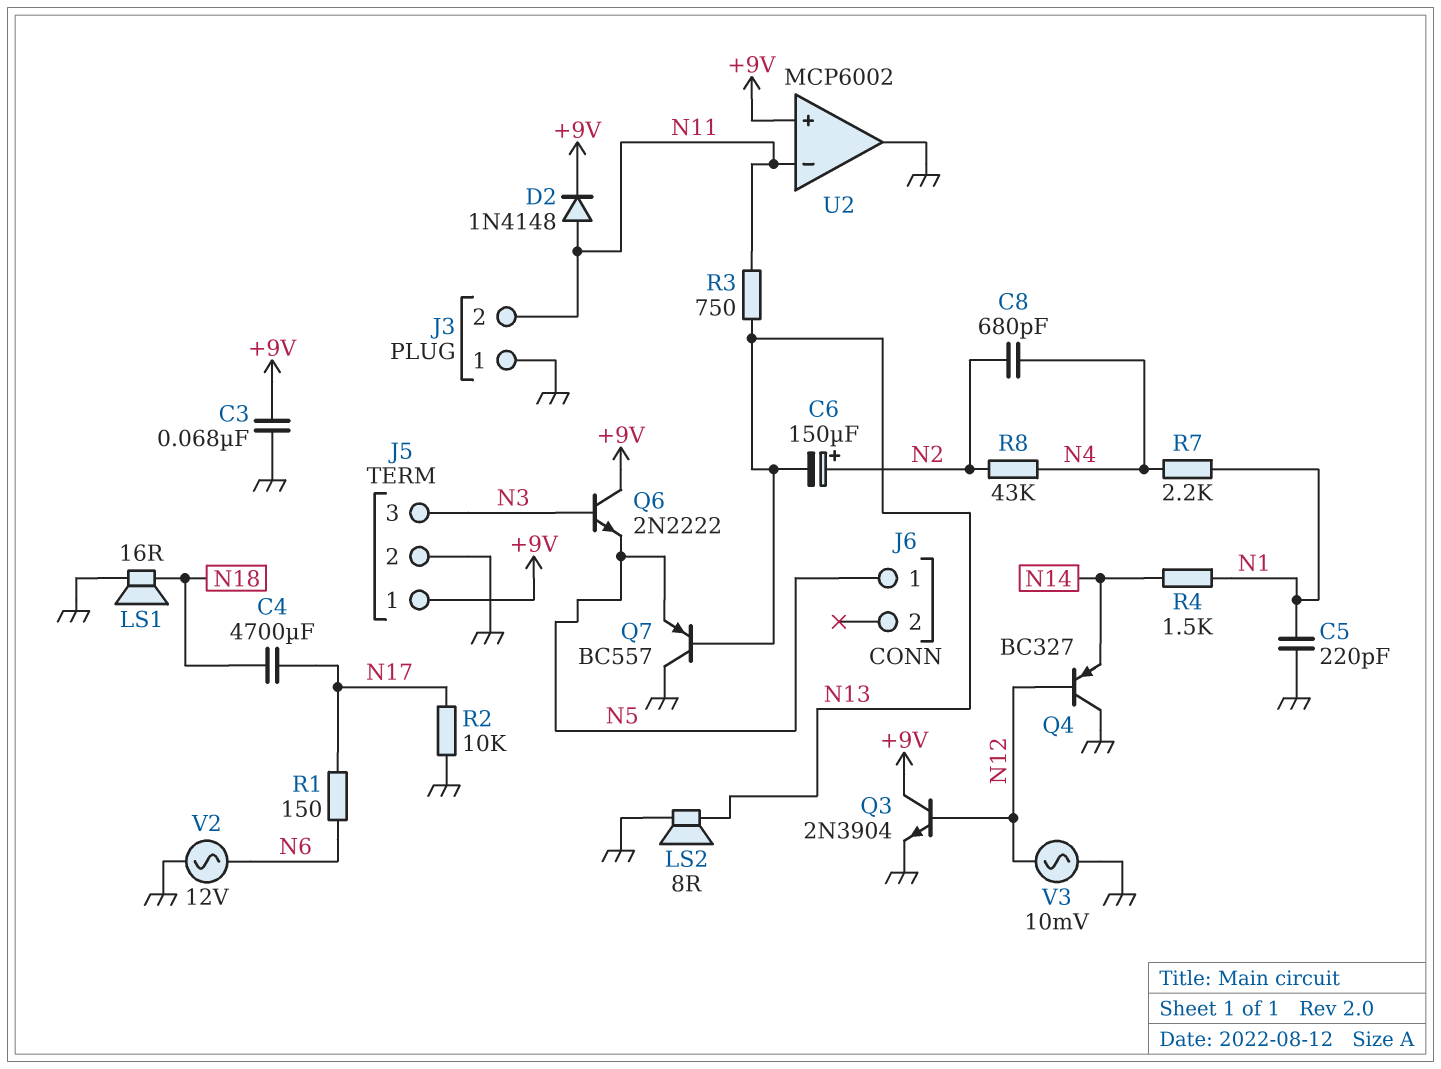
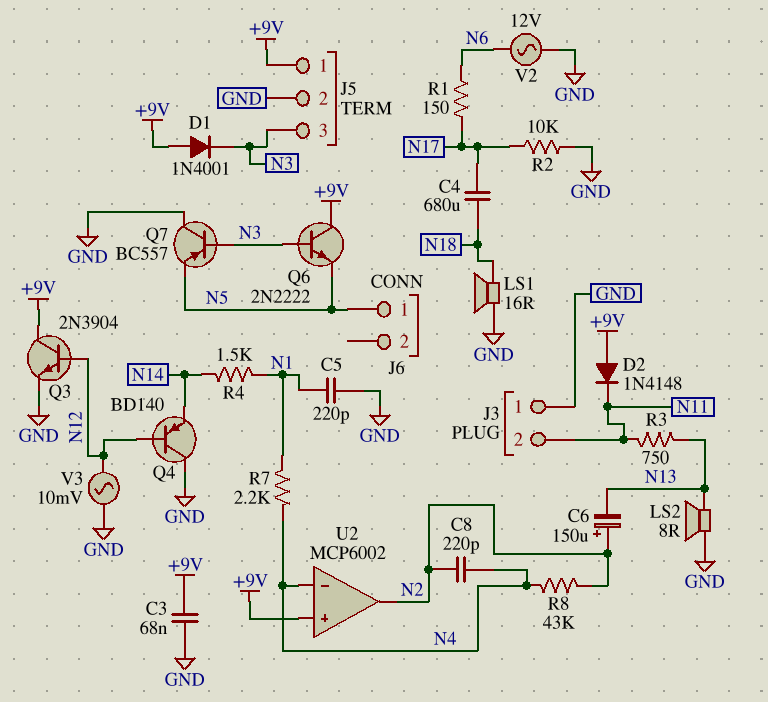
C4: 4700uF (N17, N18) -> 680uF (N17, N18)
C8: 680pF (N2, N4) -> 220pF (N2, N4)
D1: none -> diode 1N4001 (A +9V, K N3)
D2: diode 1N4148 (A N11, K +9V) -> diode 1N4148 (A +9V, K N11)
Q4: PNP BC327 (B N12, C GND, E N14) -> PNP BD140 (B N12, C GND, E N14)
Q7: PNP BC557 (B N13, C GND, E N5) -> PNP BC557 (B N3, C GND, E N5)
U2 pin in-: N11 -> N4
U2 pin out: GND -> N2

